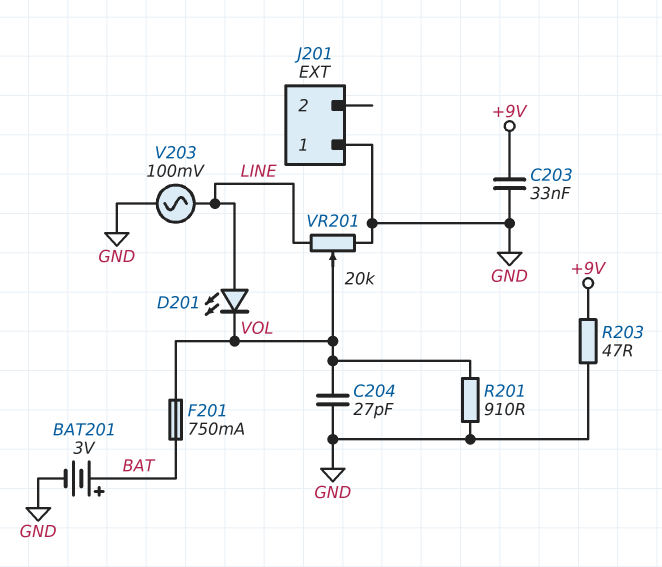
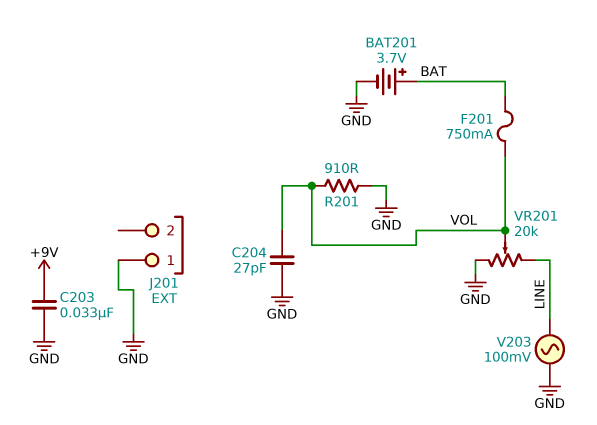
BAT201: 3V (plus BAT, minus GND) -> 3.7V (plus BAT, minus GND)
D201: LED (A LINE, K VOL) -> none
R203: 47 (+9V, GND) -> none

